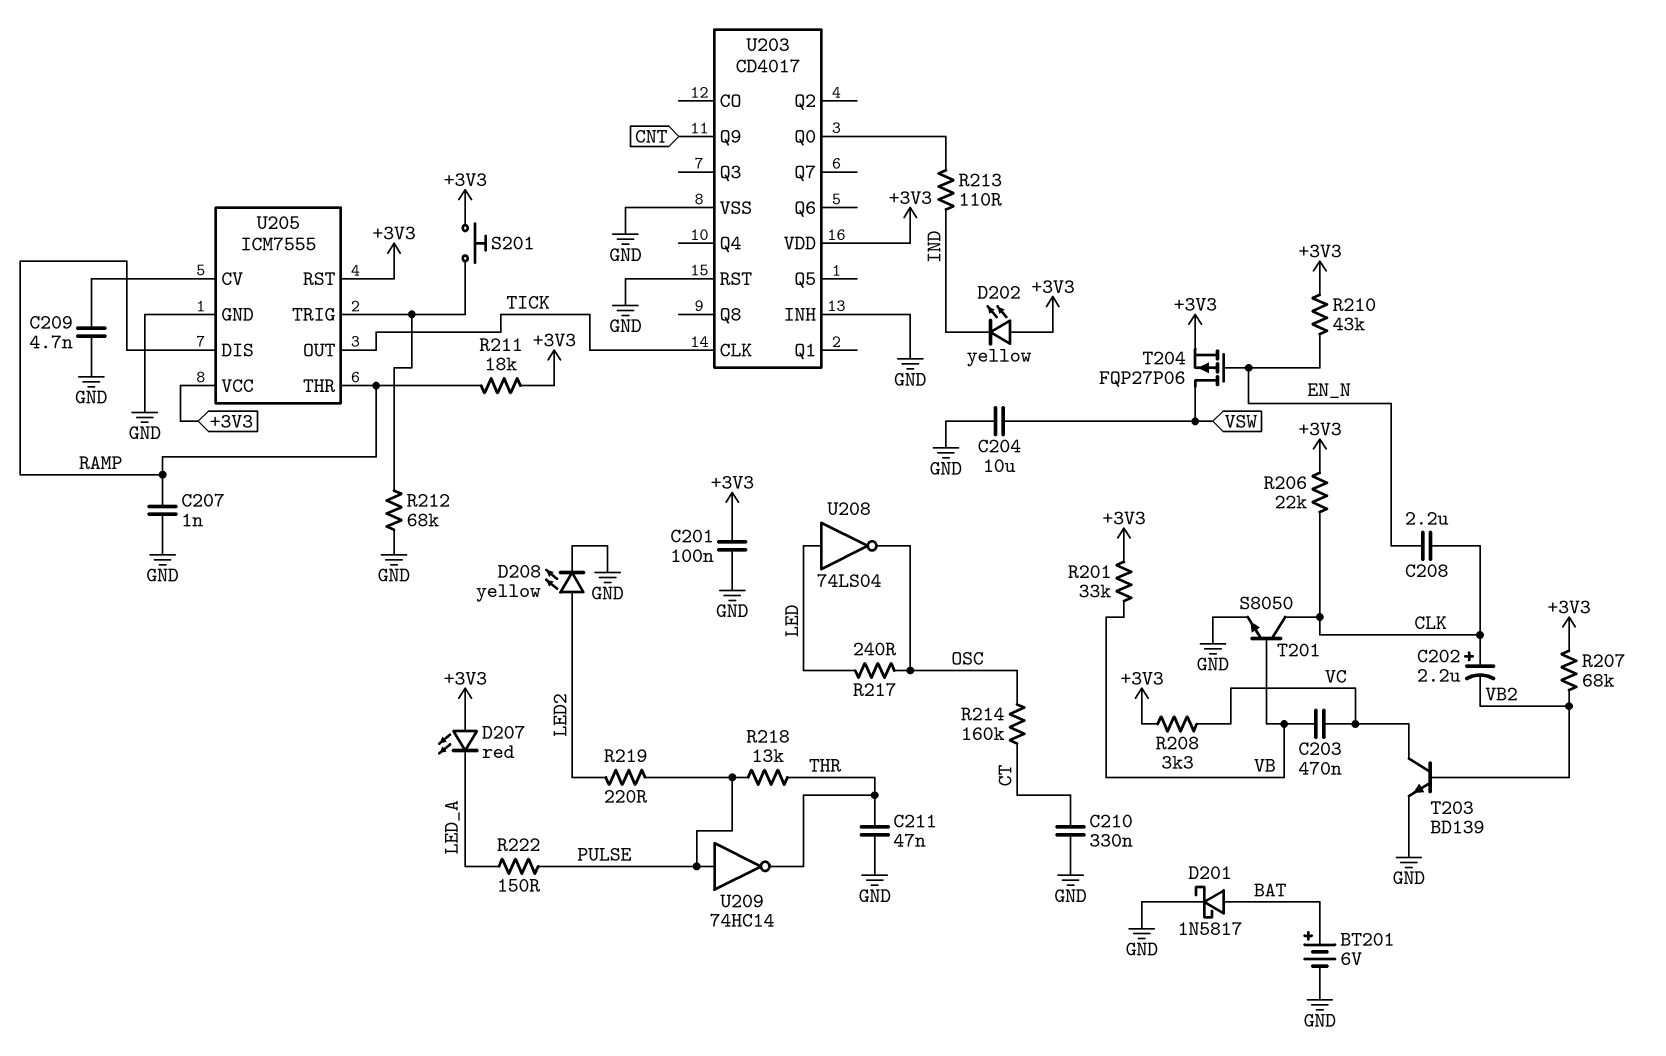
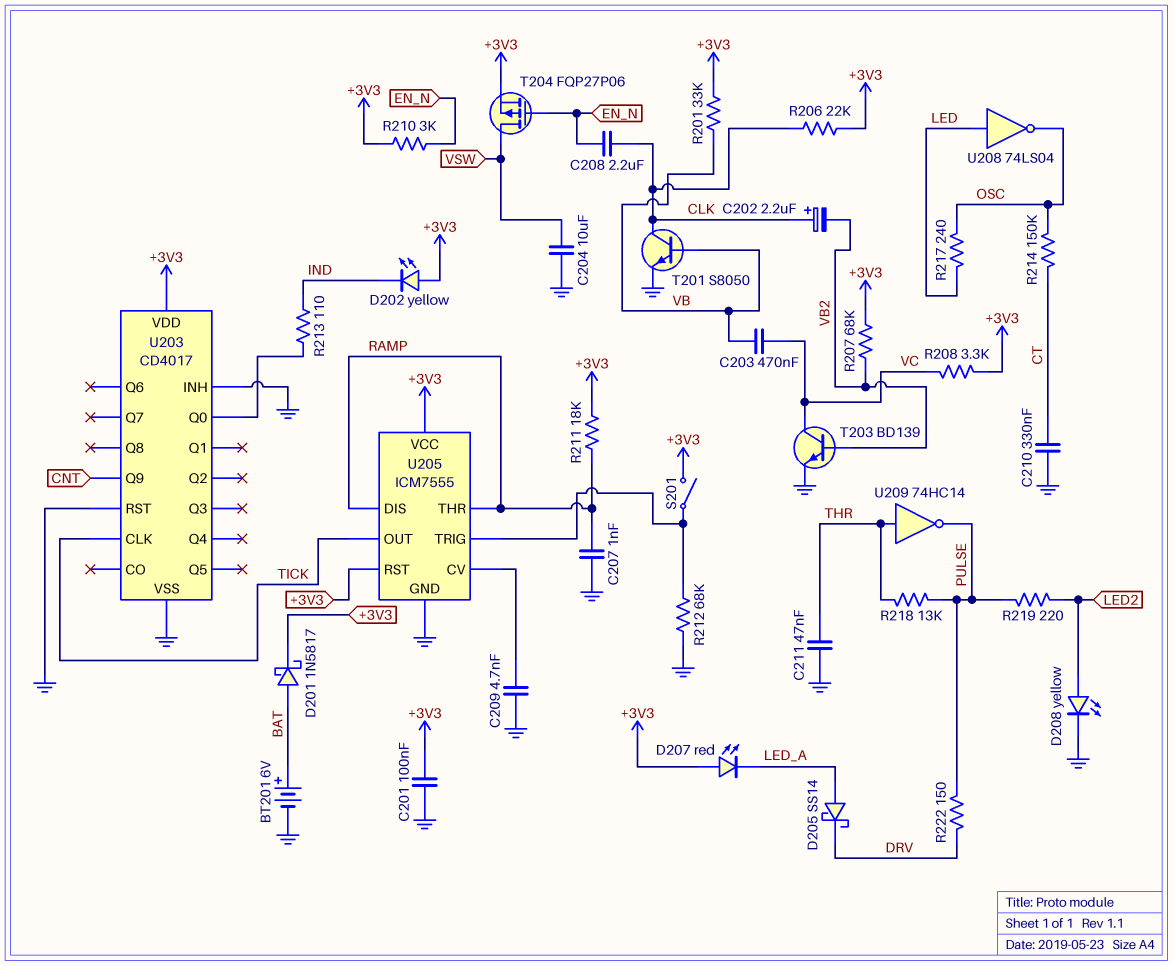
D201: schottky 1N5817 (A BAT, K GND) -> schottky 1N5817 (A BAT, K +3V3)
D205: none -> schottky SS14 (A LED_A, K DRV)
R210: 43k (+3V3, EN_N) -> 3k (+3V3, EN_N)
R214: 160k (CT, OSC) -> 150k (CT, OSC)
R222: 150 (LED_A, PULSE) -> 150 (DRV, PULSE)
S201: button (+3V3, U205/TRIG) -> switch (+3V3, U205/TRIG)
U209: NOT 74HC14 (in PULSE, out THR) -> NOT 74HC14 (in THR, out PULSE)

